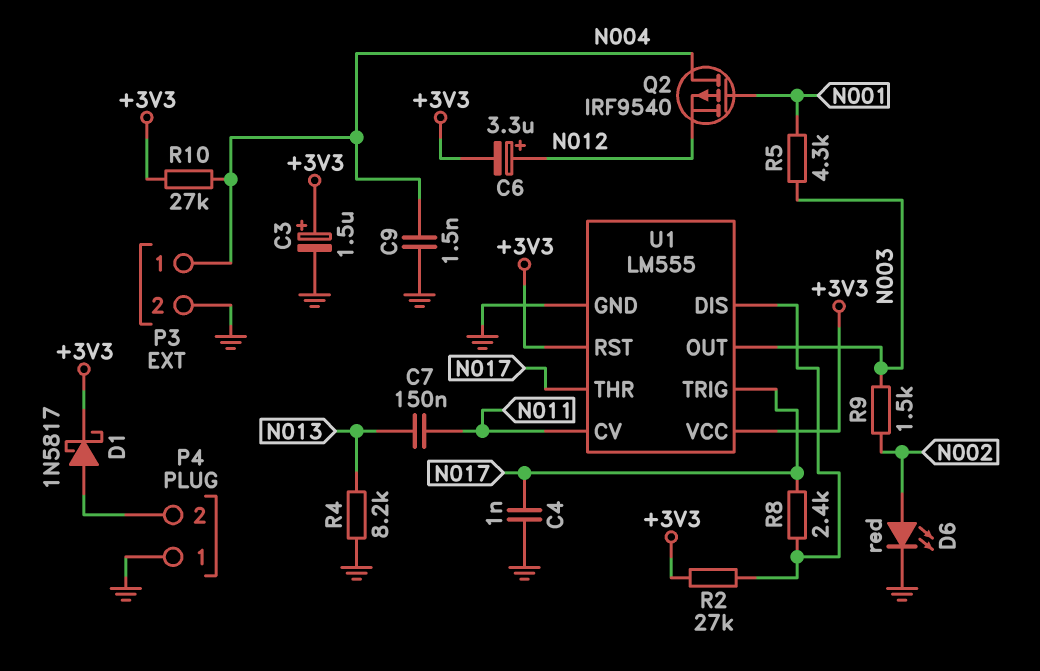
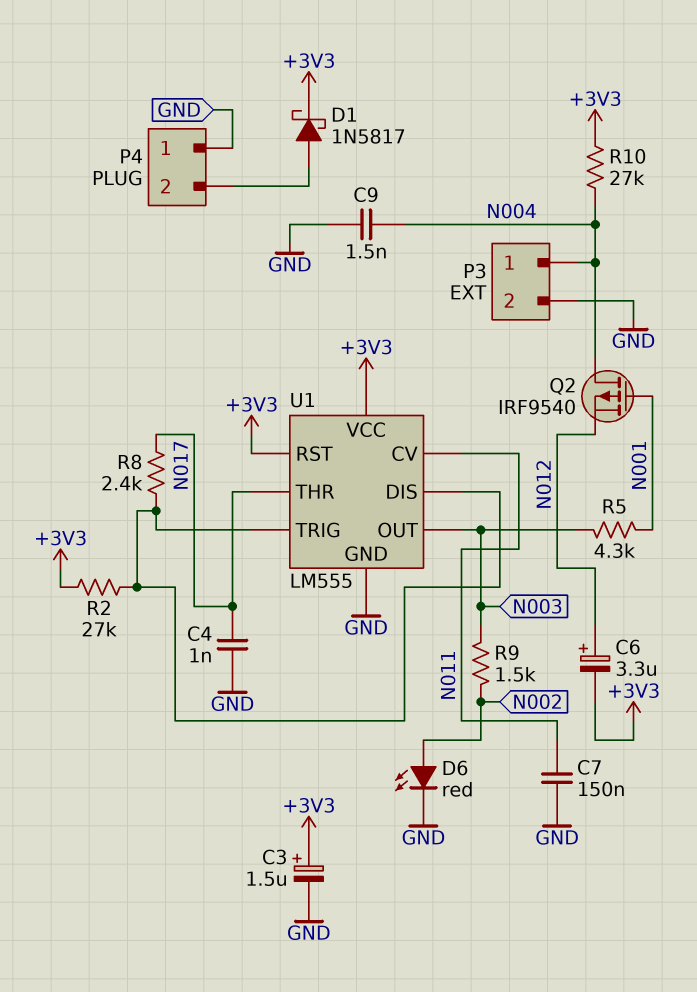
C7: 150nF (N011, N013) -> 150nF (GND, N011)
R4: 8.2k (GND, N013) -> none
U1 pin TRIG: N017 -> U1/DIS

